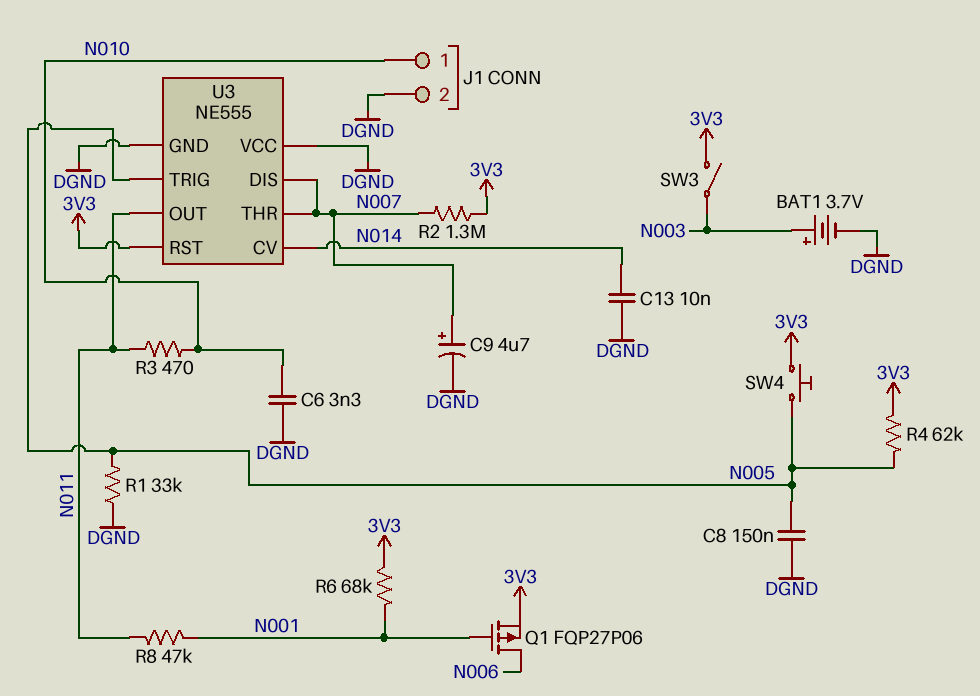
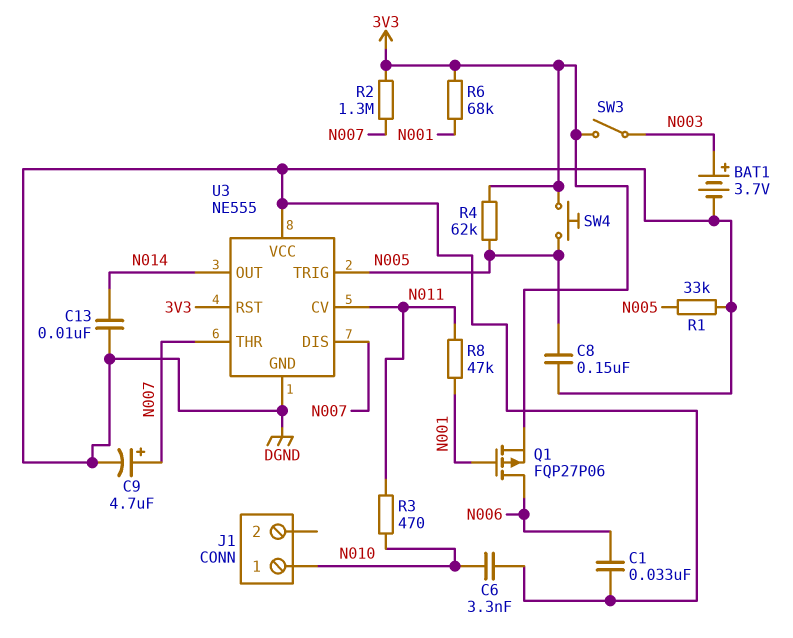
C1: none -> 33nF (DGND, N006)
J1 pin 2: DGND -> none
U3 pin CV: N014 -> N011
U3 pin OUT: N011 -> N014

